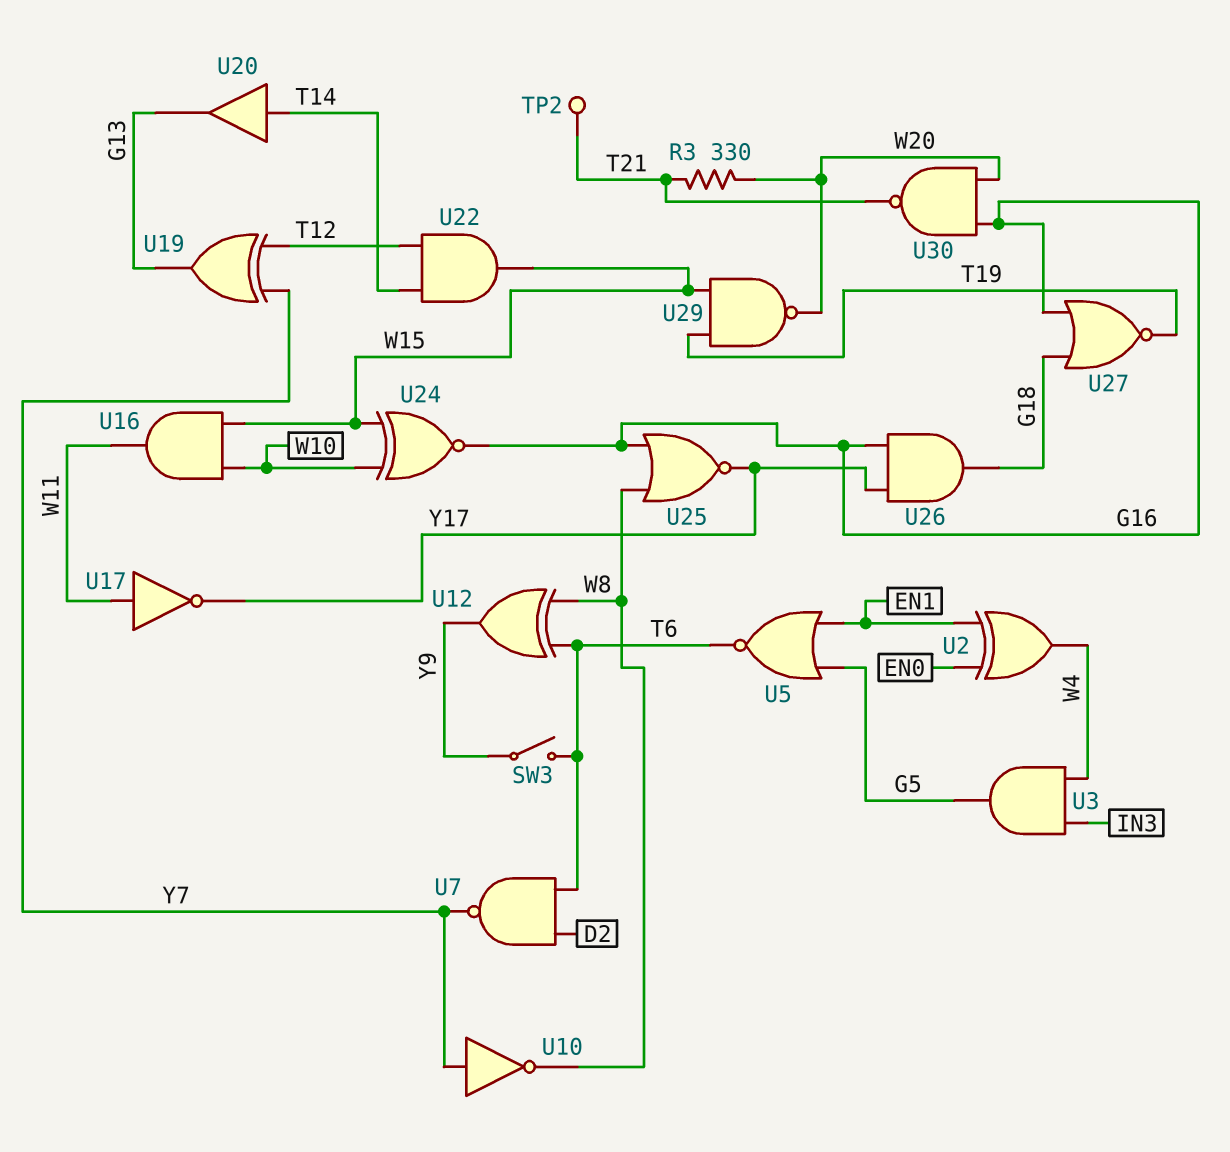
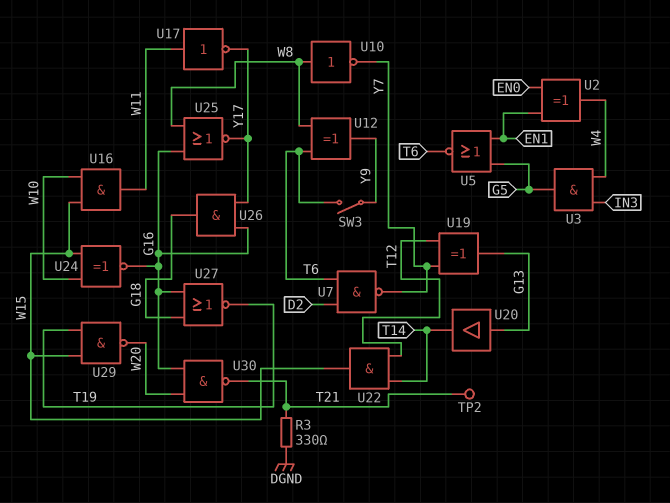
R3: 330 (T21, W20) -> 330 (DGND, T21)
U10: NOT (in Y7, out W8) -> NOT (in W8, out Y7)
U20: buffer (in T14, out G13) -> buffer (in G13, out T14)

